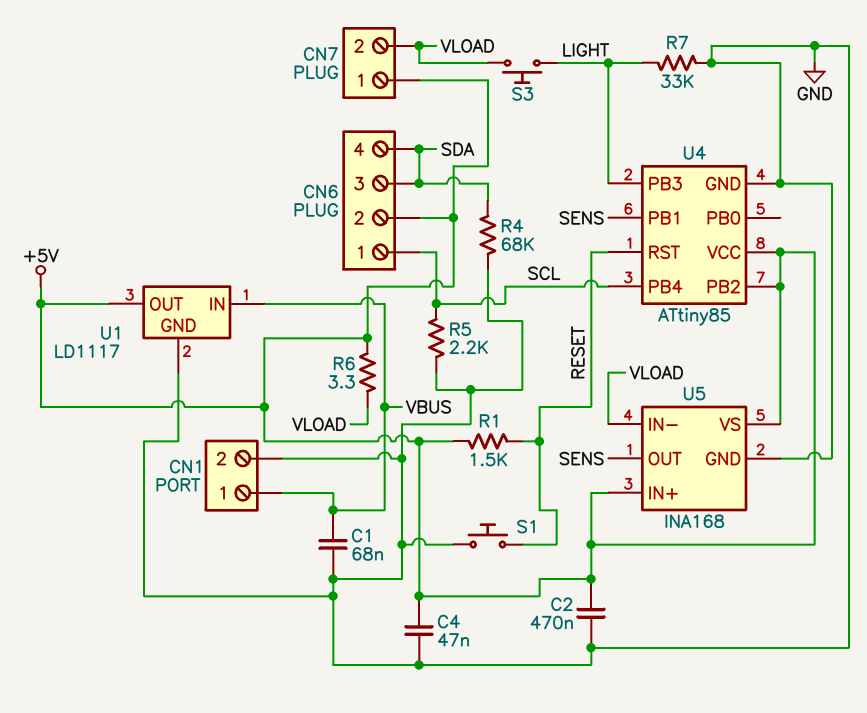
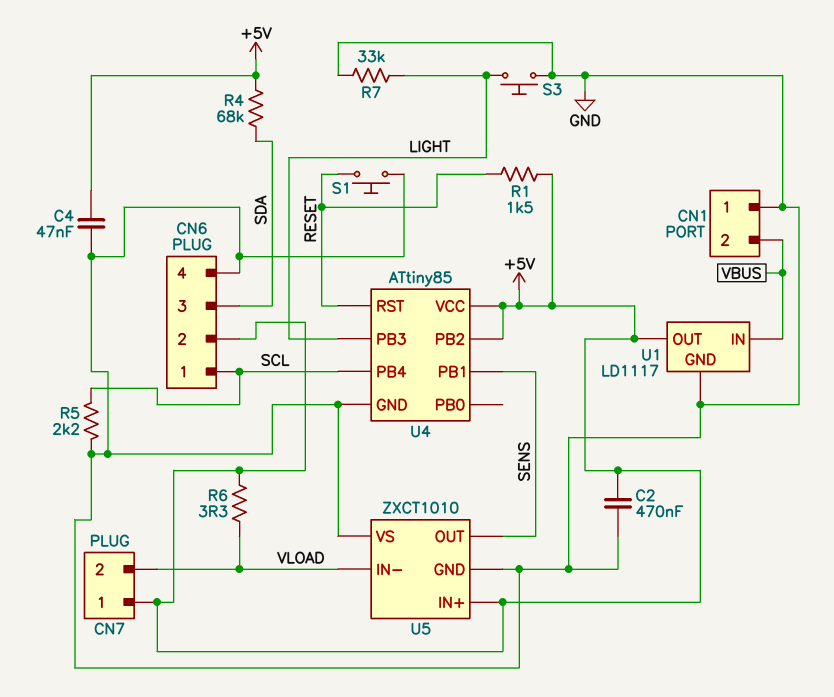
C1: 68nF (GND, VBUS) -> none
CN1 pin 1: VBUS -> GND
CN1 pin 2: GND -> VBUS
CN6 pin 4: SDA -> GND
R4: 68k (GND, SDA) -> 68k (+5V, SDA)
S3: button (LIGHT, VLOAD) -> button (GND, LIGHT)
U5: INA168 -> ZXCT1010
U5 pin VS: +5V -> GND

